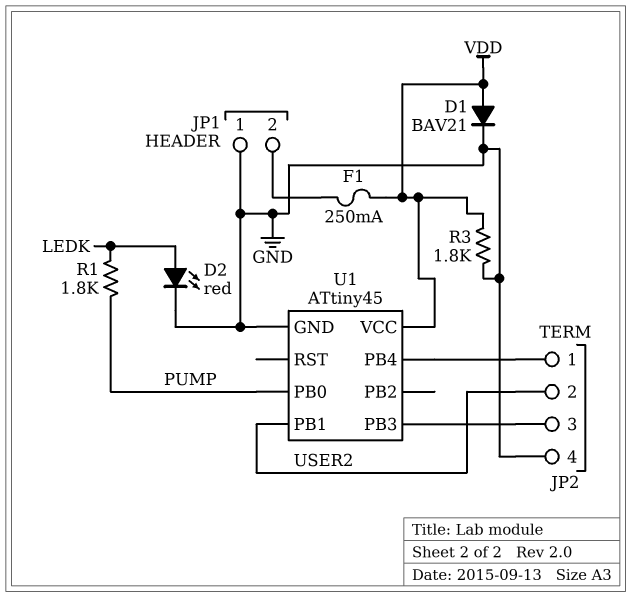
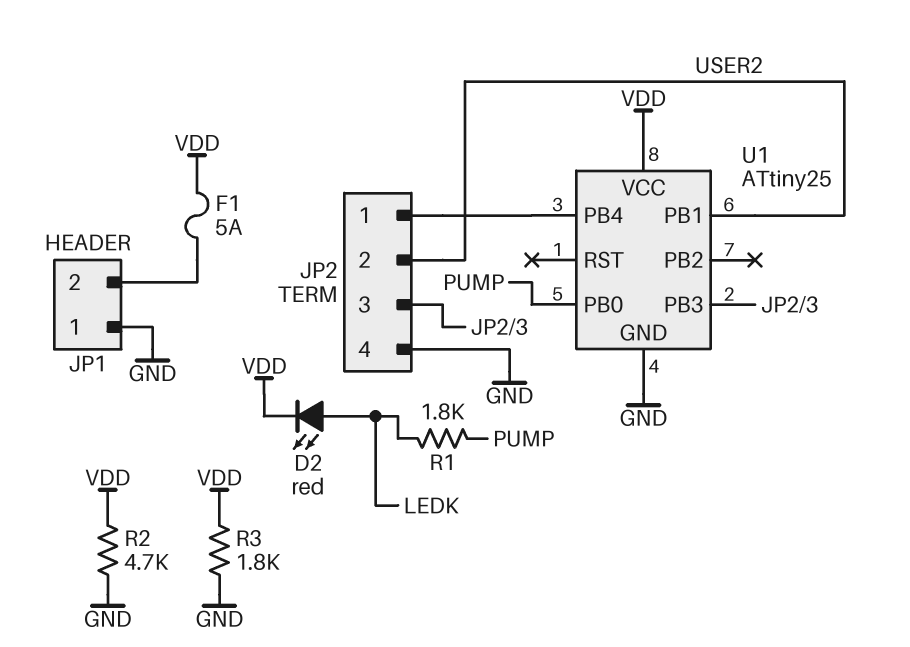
D1: diode BAV21 (A VDD, K GND) -> none
D2: LED red (A LEDK, K GND) -> LED red (A LEDK, K VDD)
F1: 250mA (JP1/2, VDD) -> 5A (JP1/2, VDD)
R2: none -> 4.7k (GND, VDD)
U1: ATtiny45 -> ATtiny25

